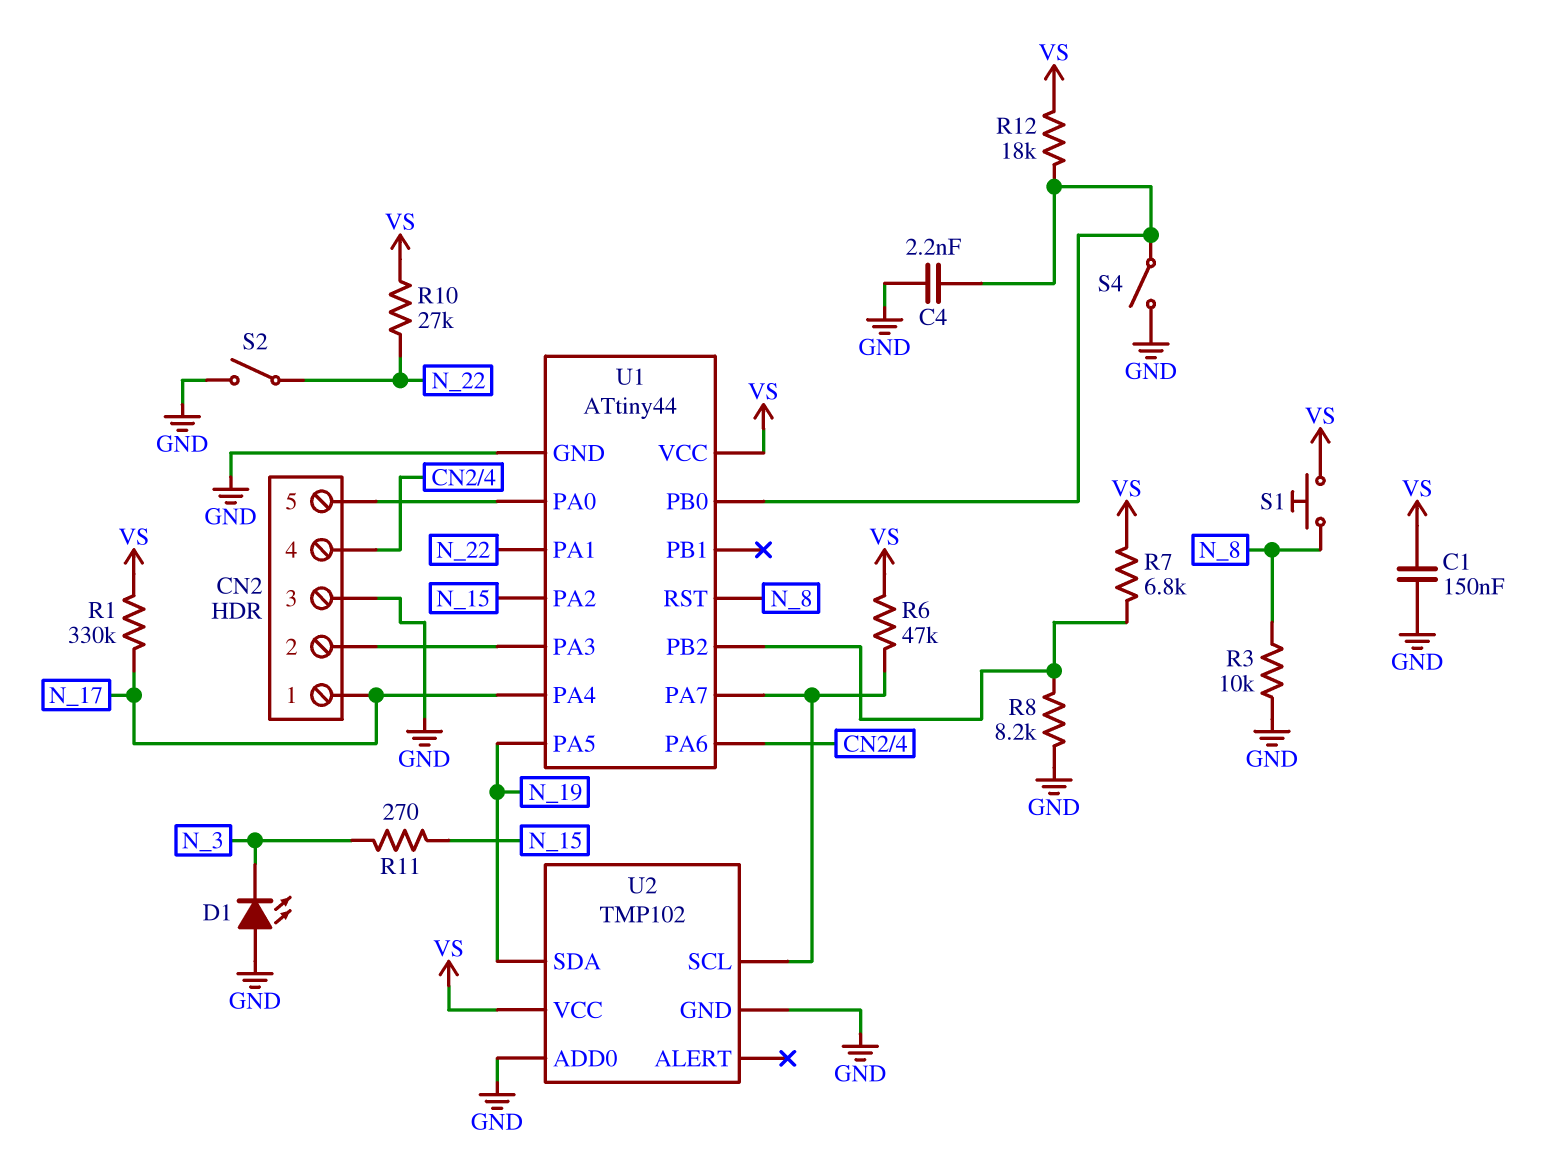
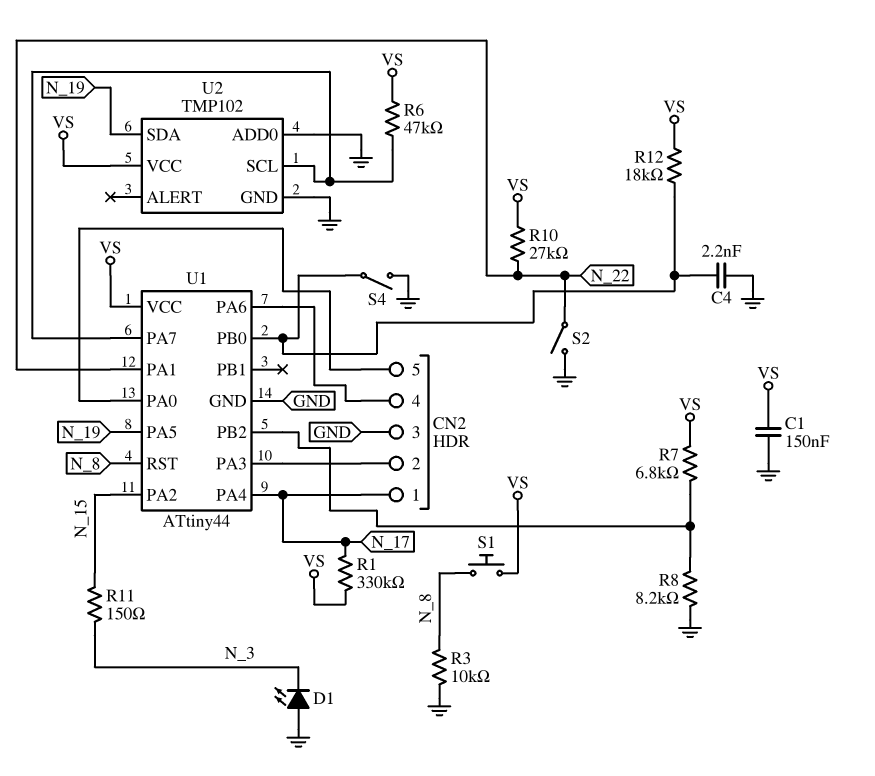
R11: 270 (N_3, N_15) -> 150 (N_3, N_15)

